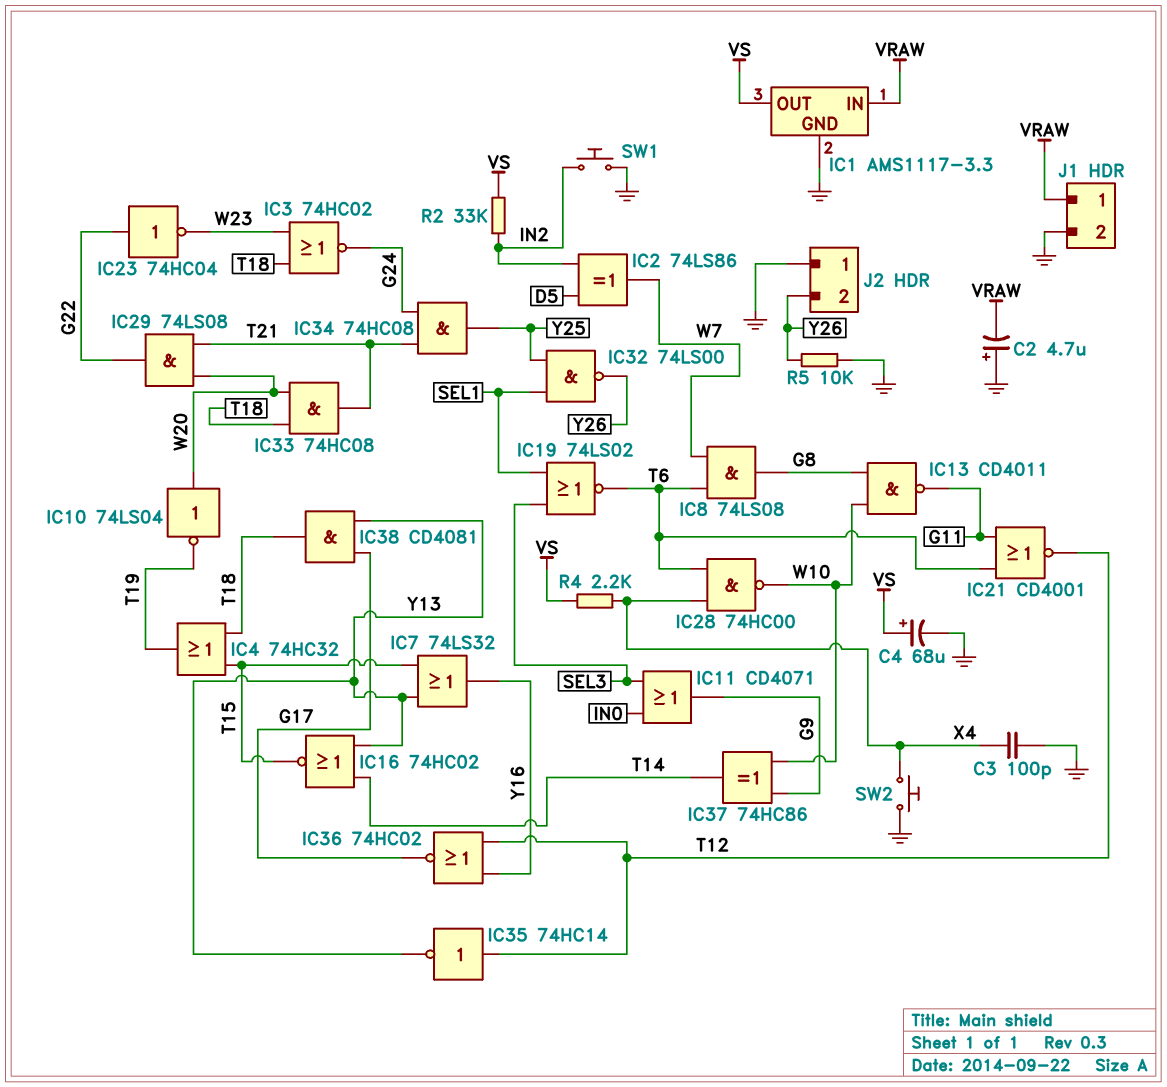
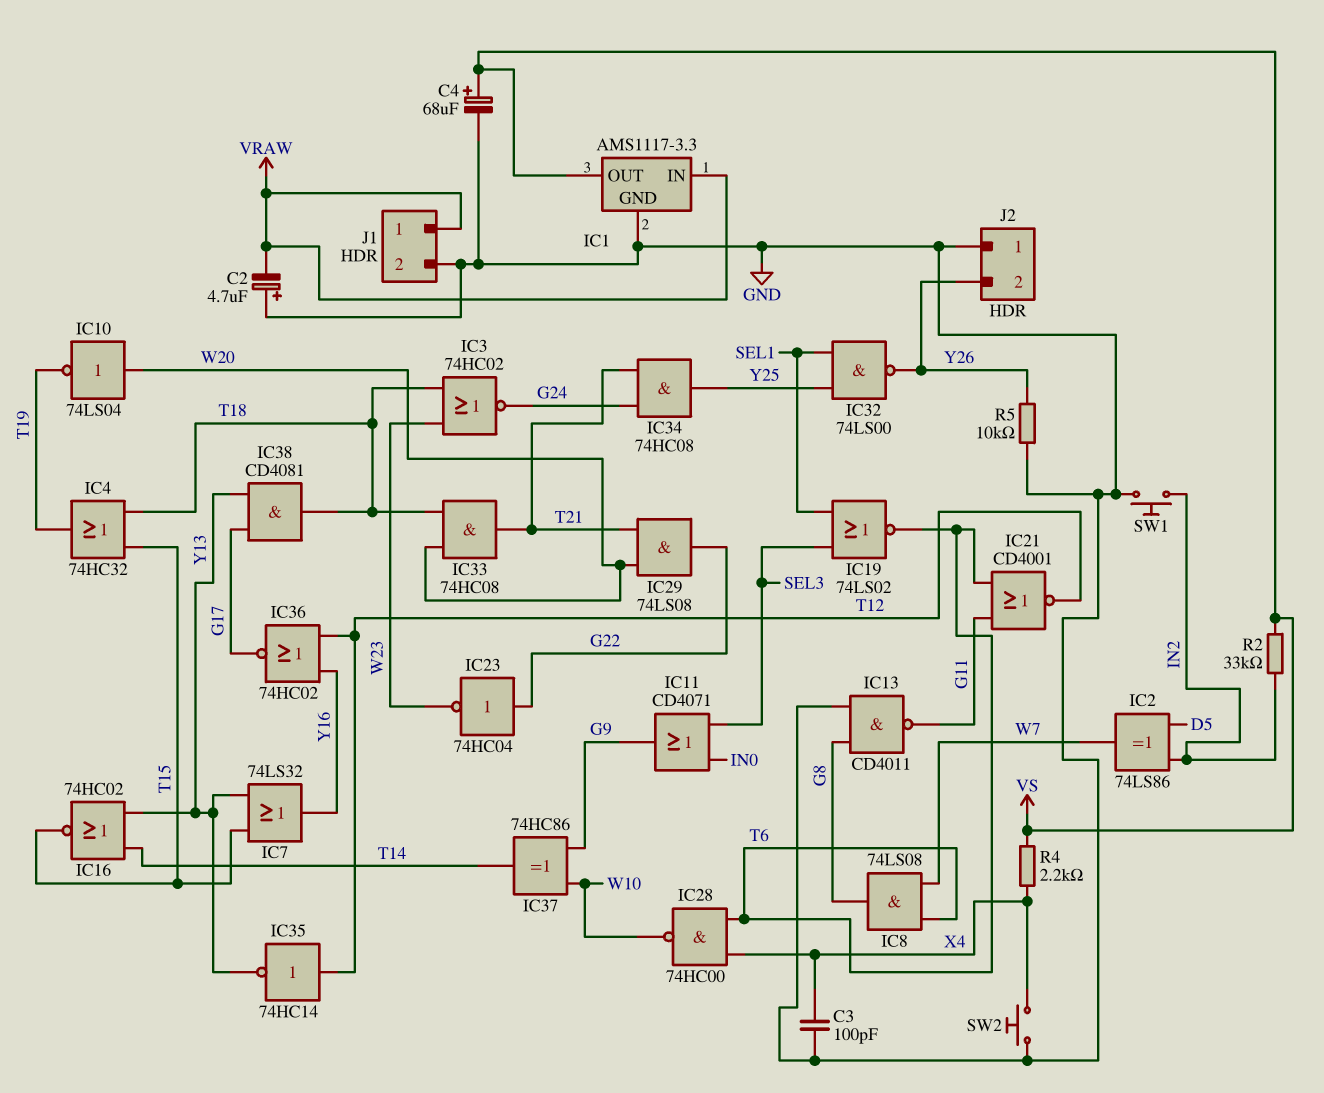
IC13: NAND CD4011 (in G8, in W10, out G11) -> NAND CD4011 (in G8, in GND, out G11)

